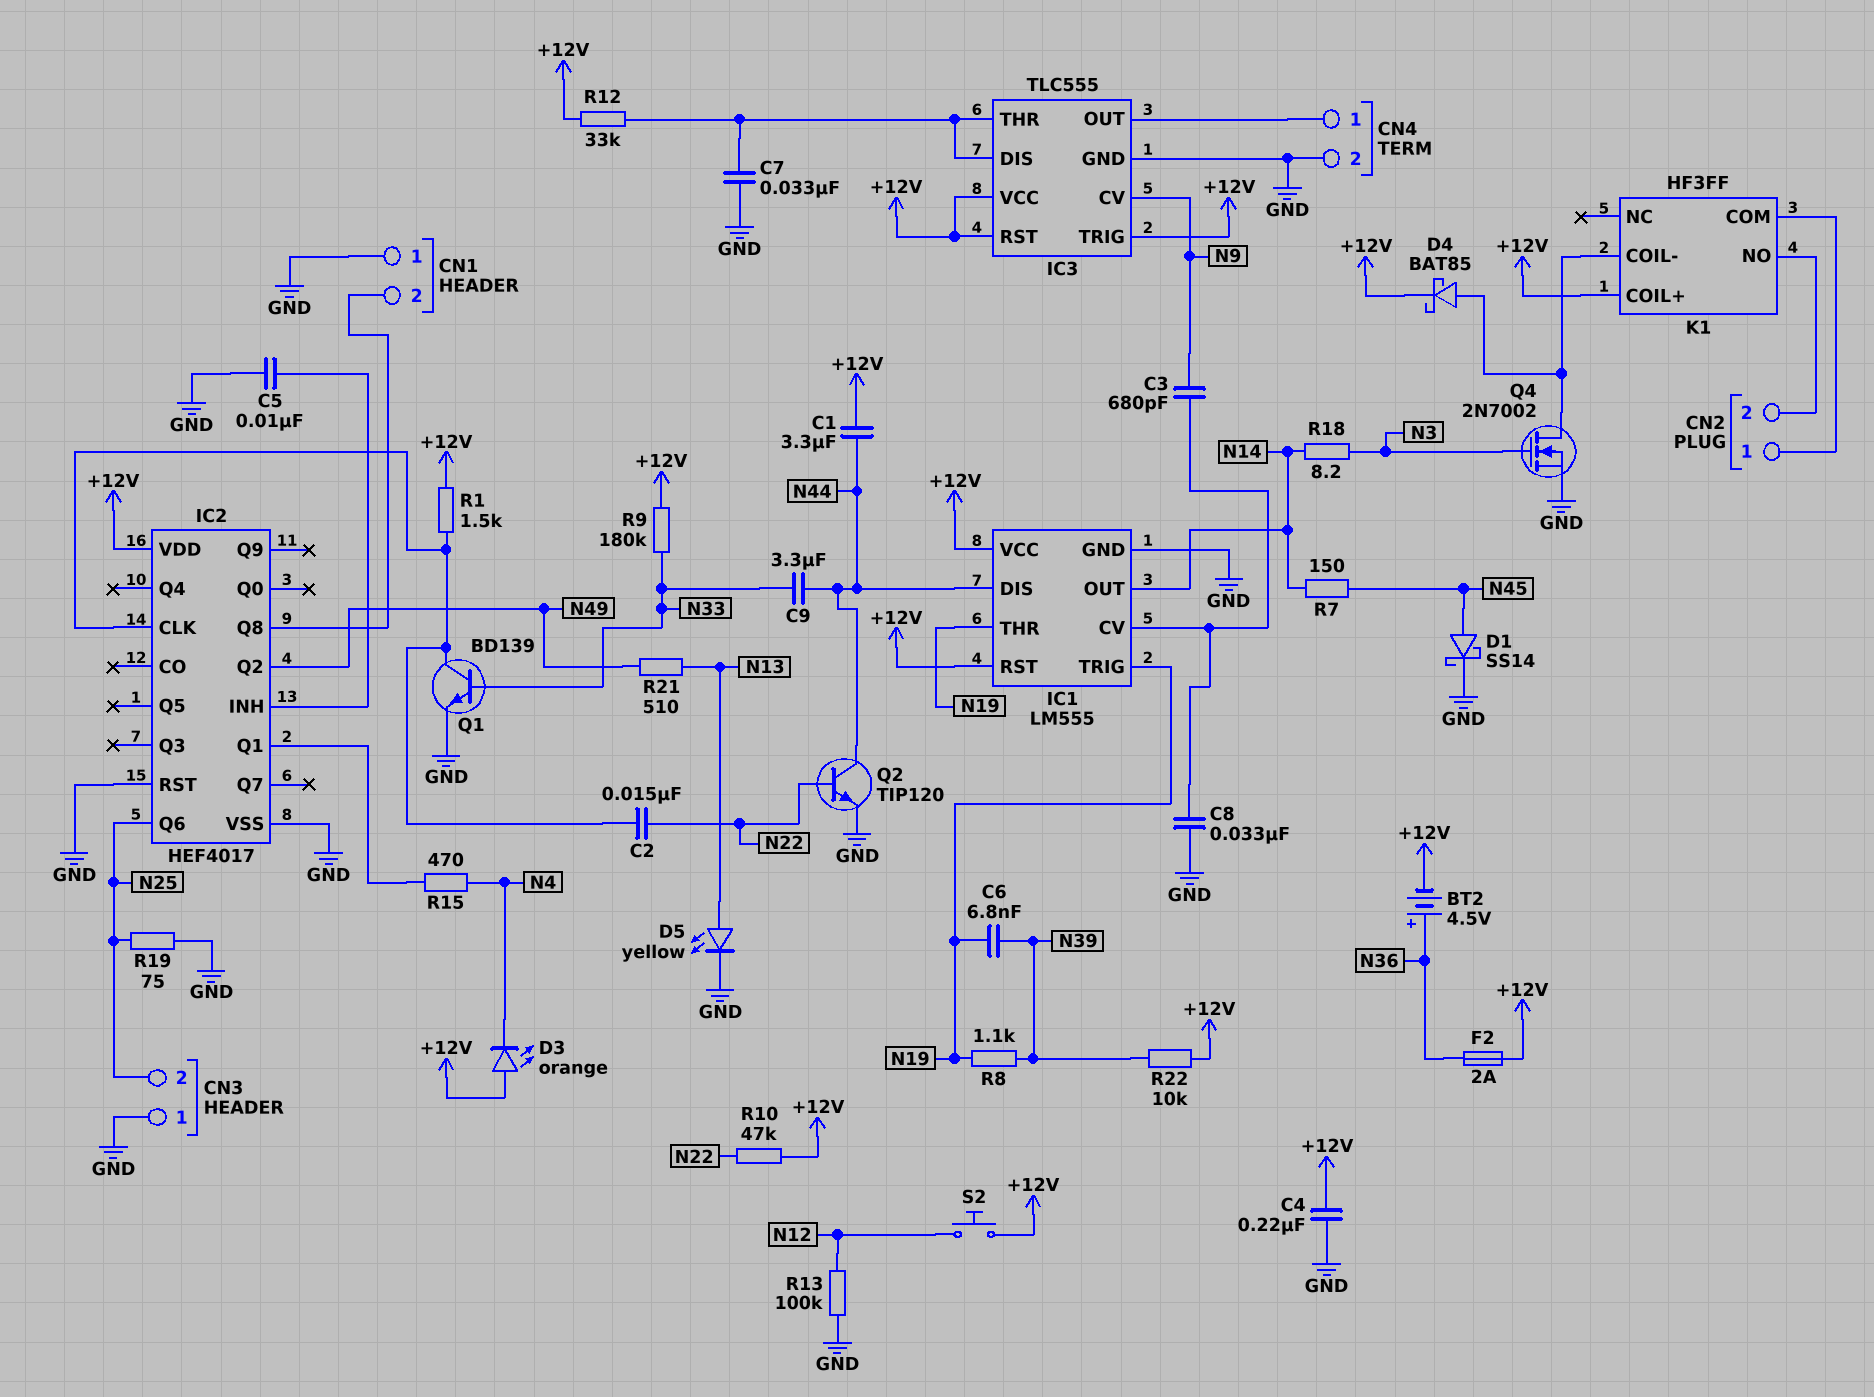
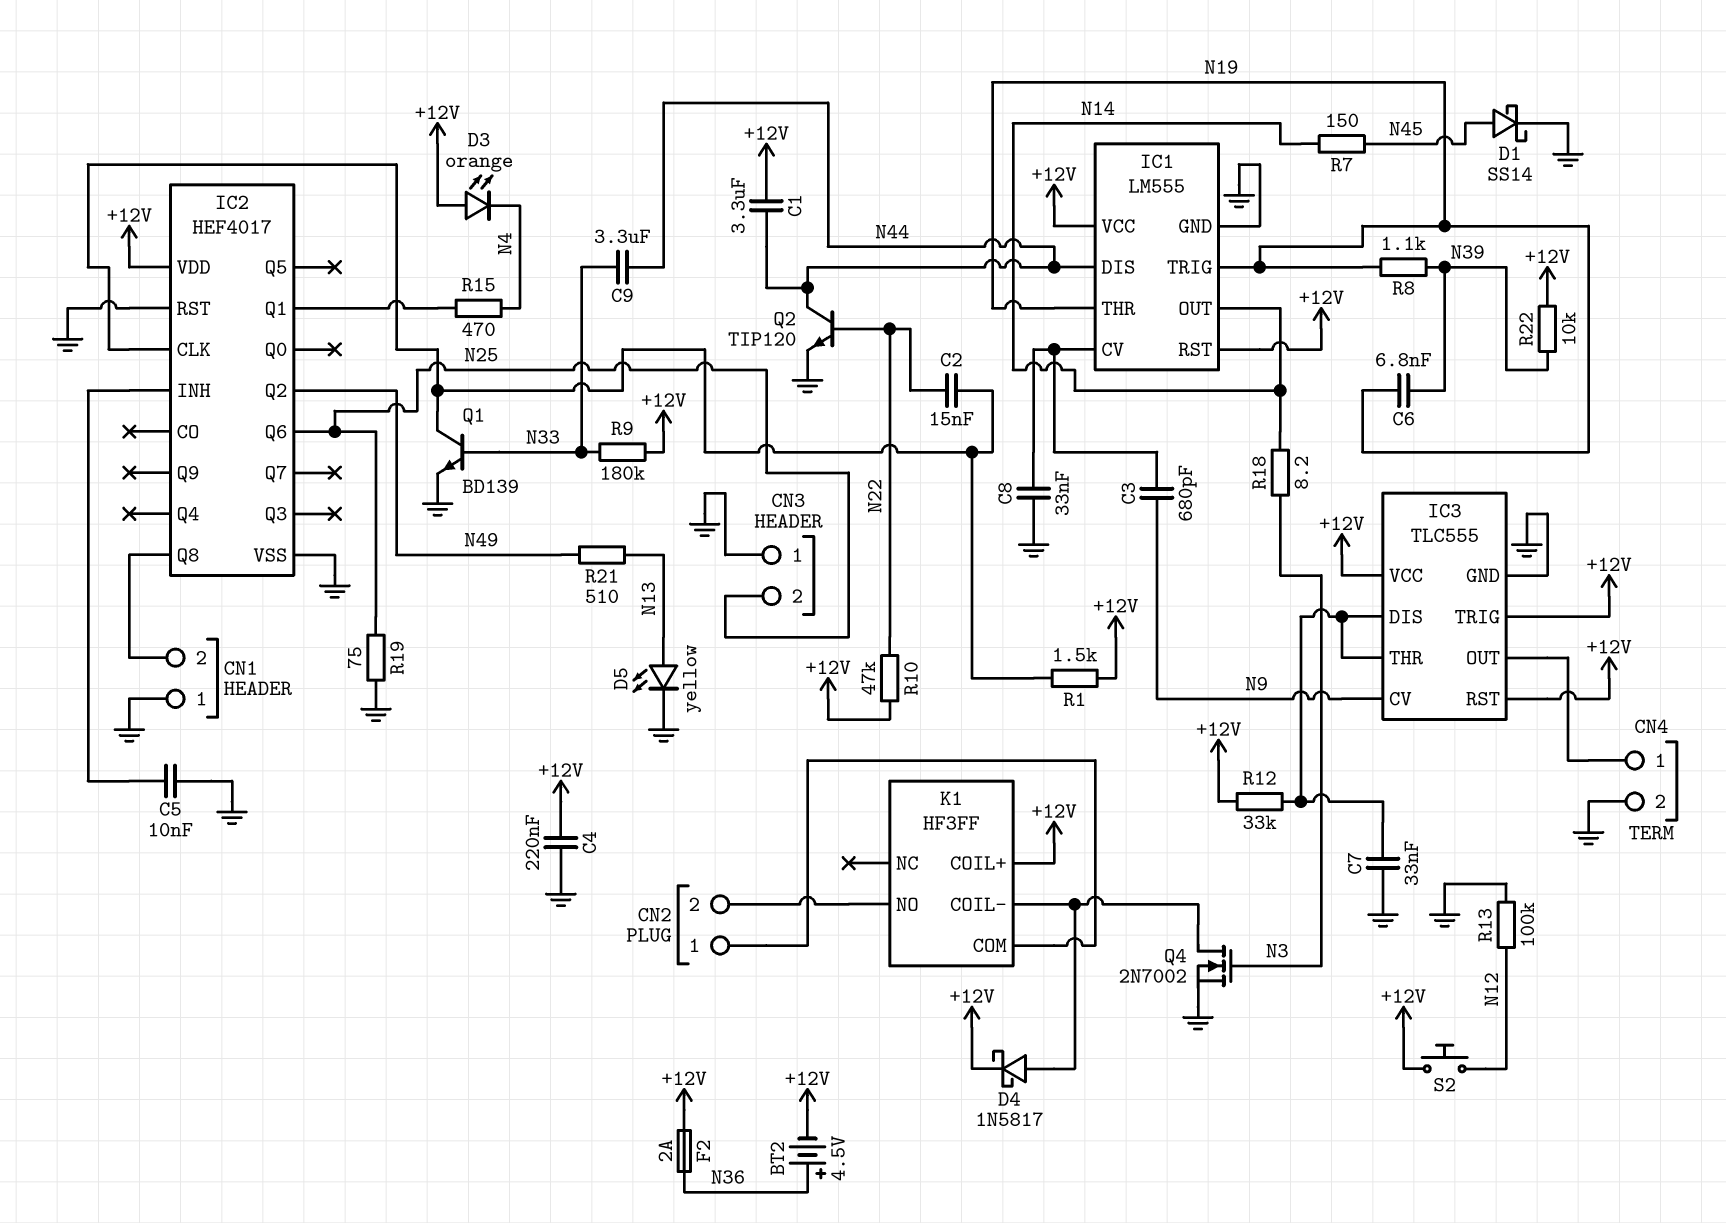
D4: schottky BAT85 (A K1/COIL-, K +12V) -> schottky 1N5817 (A K1/COIL-, K +12V)

